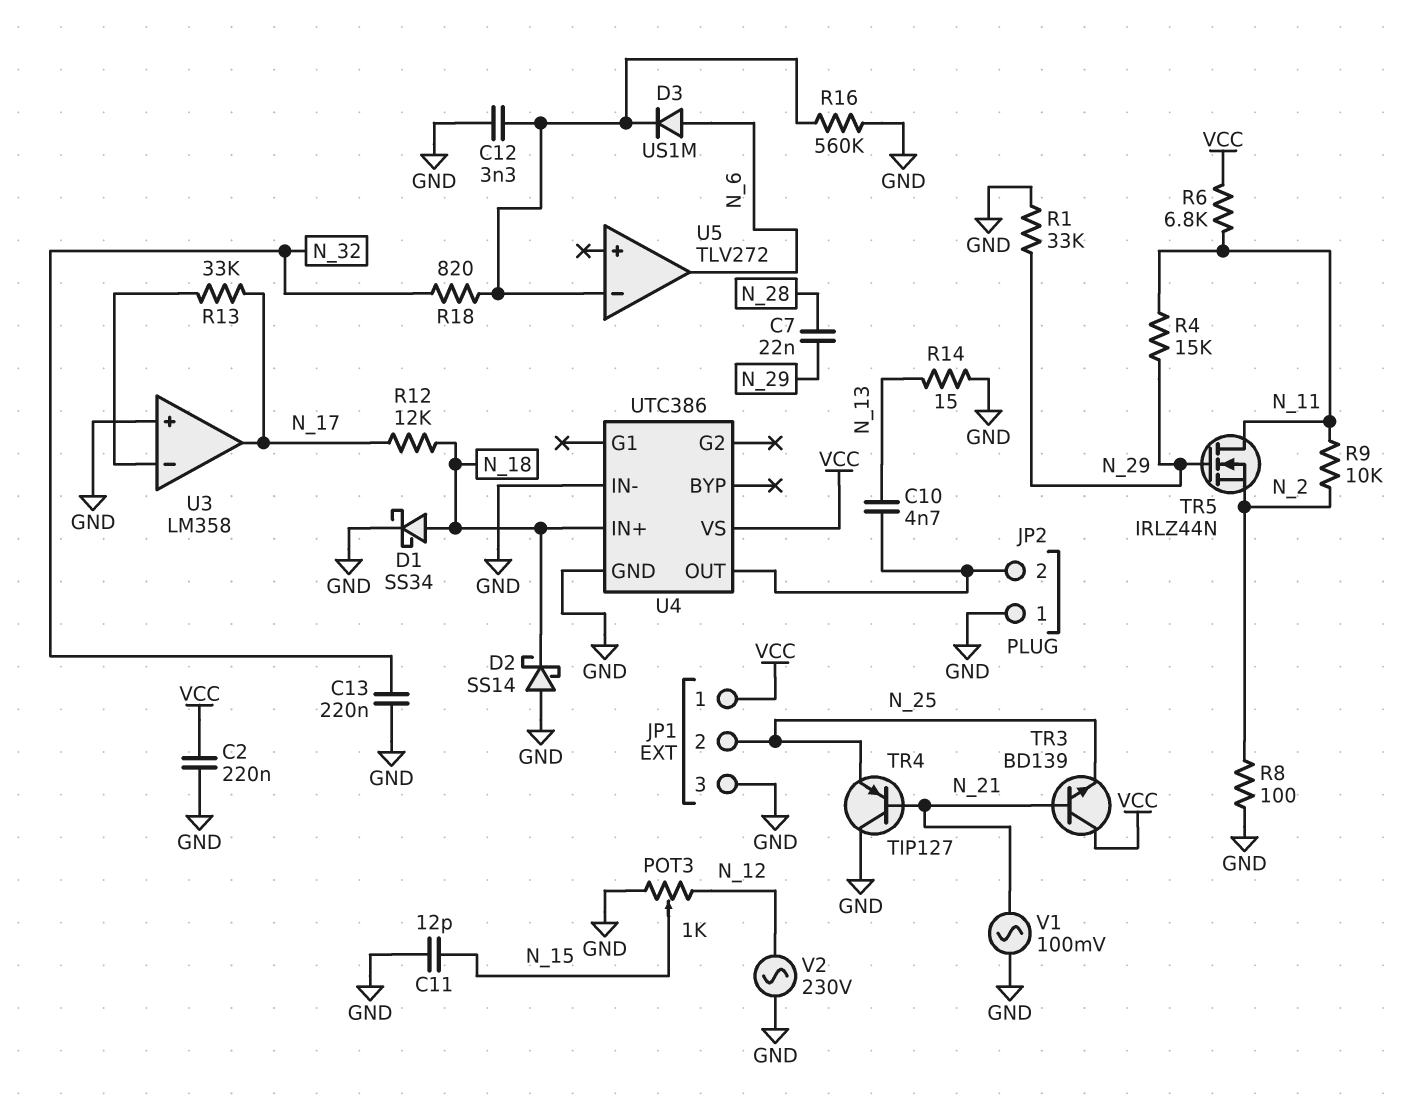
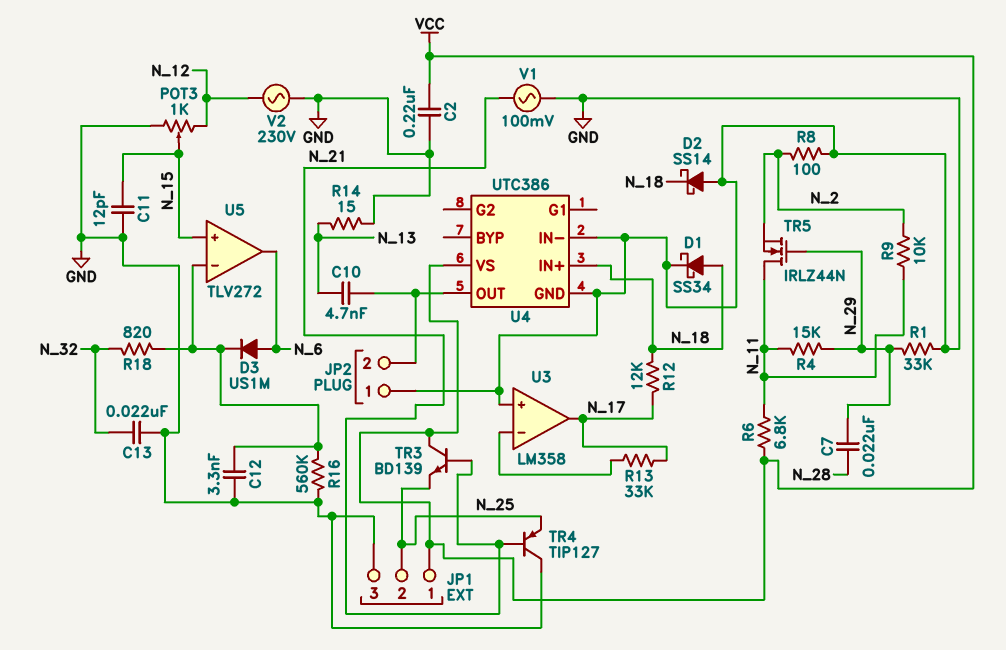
C13: 220nF (GND, N_32) -> 22nF (GND, N_32)
U5 pin in+: none -> N_15

